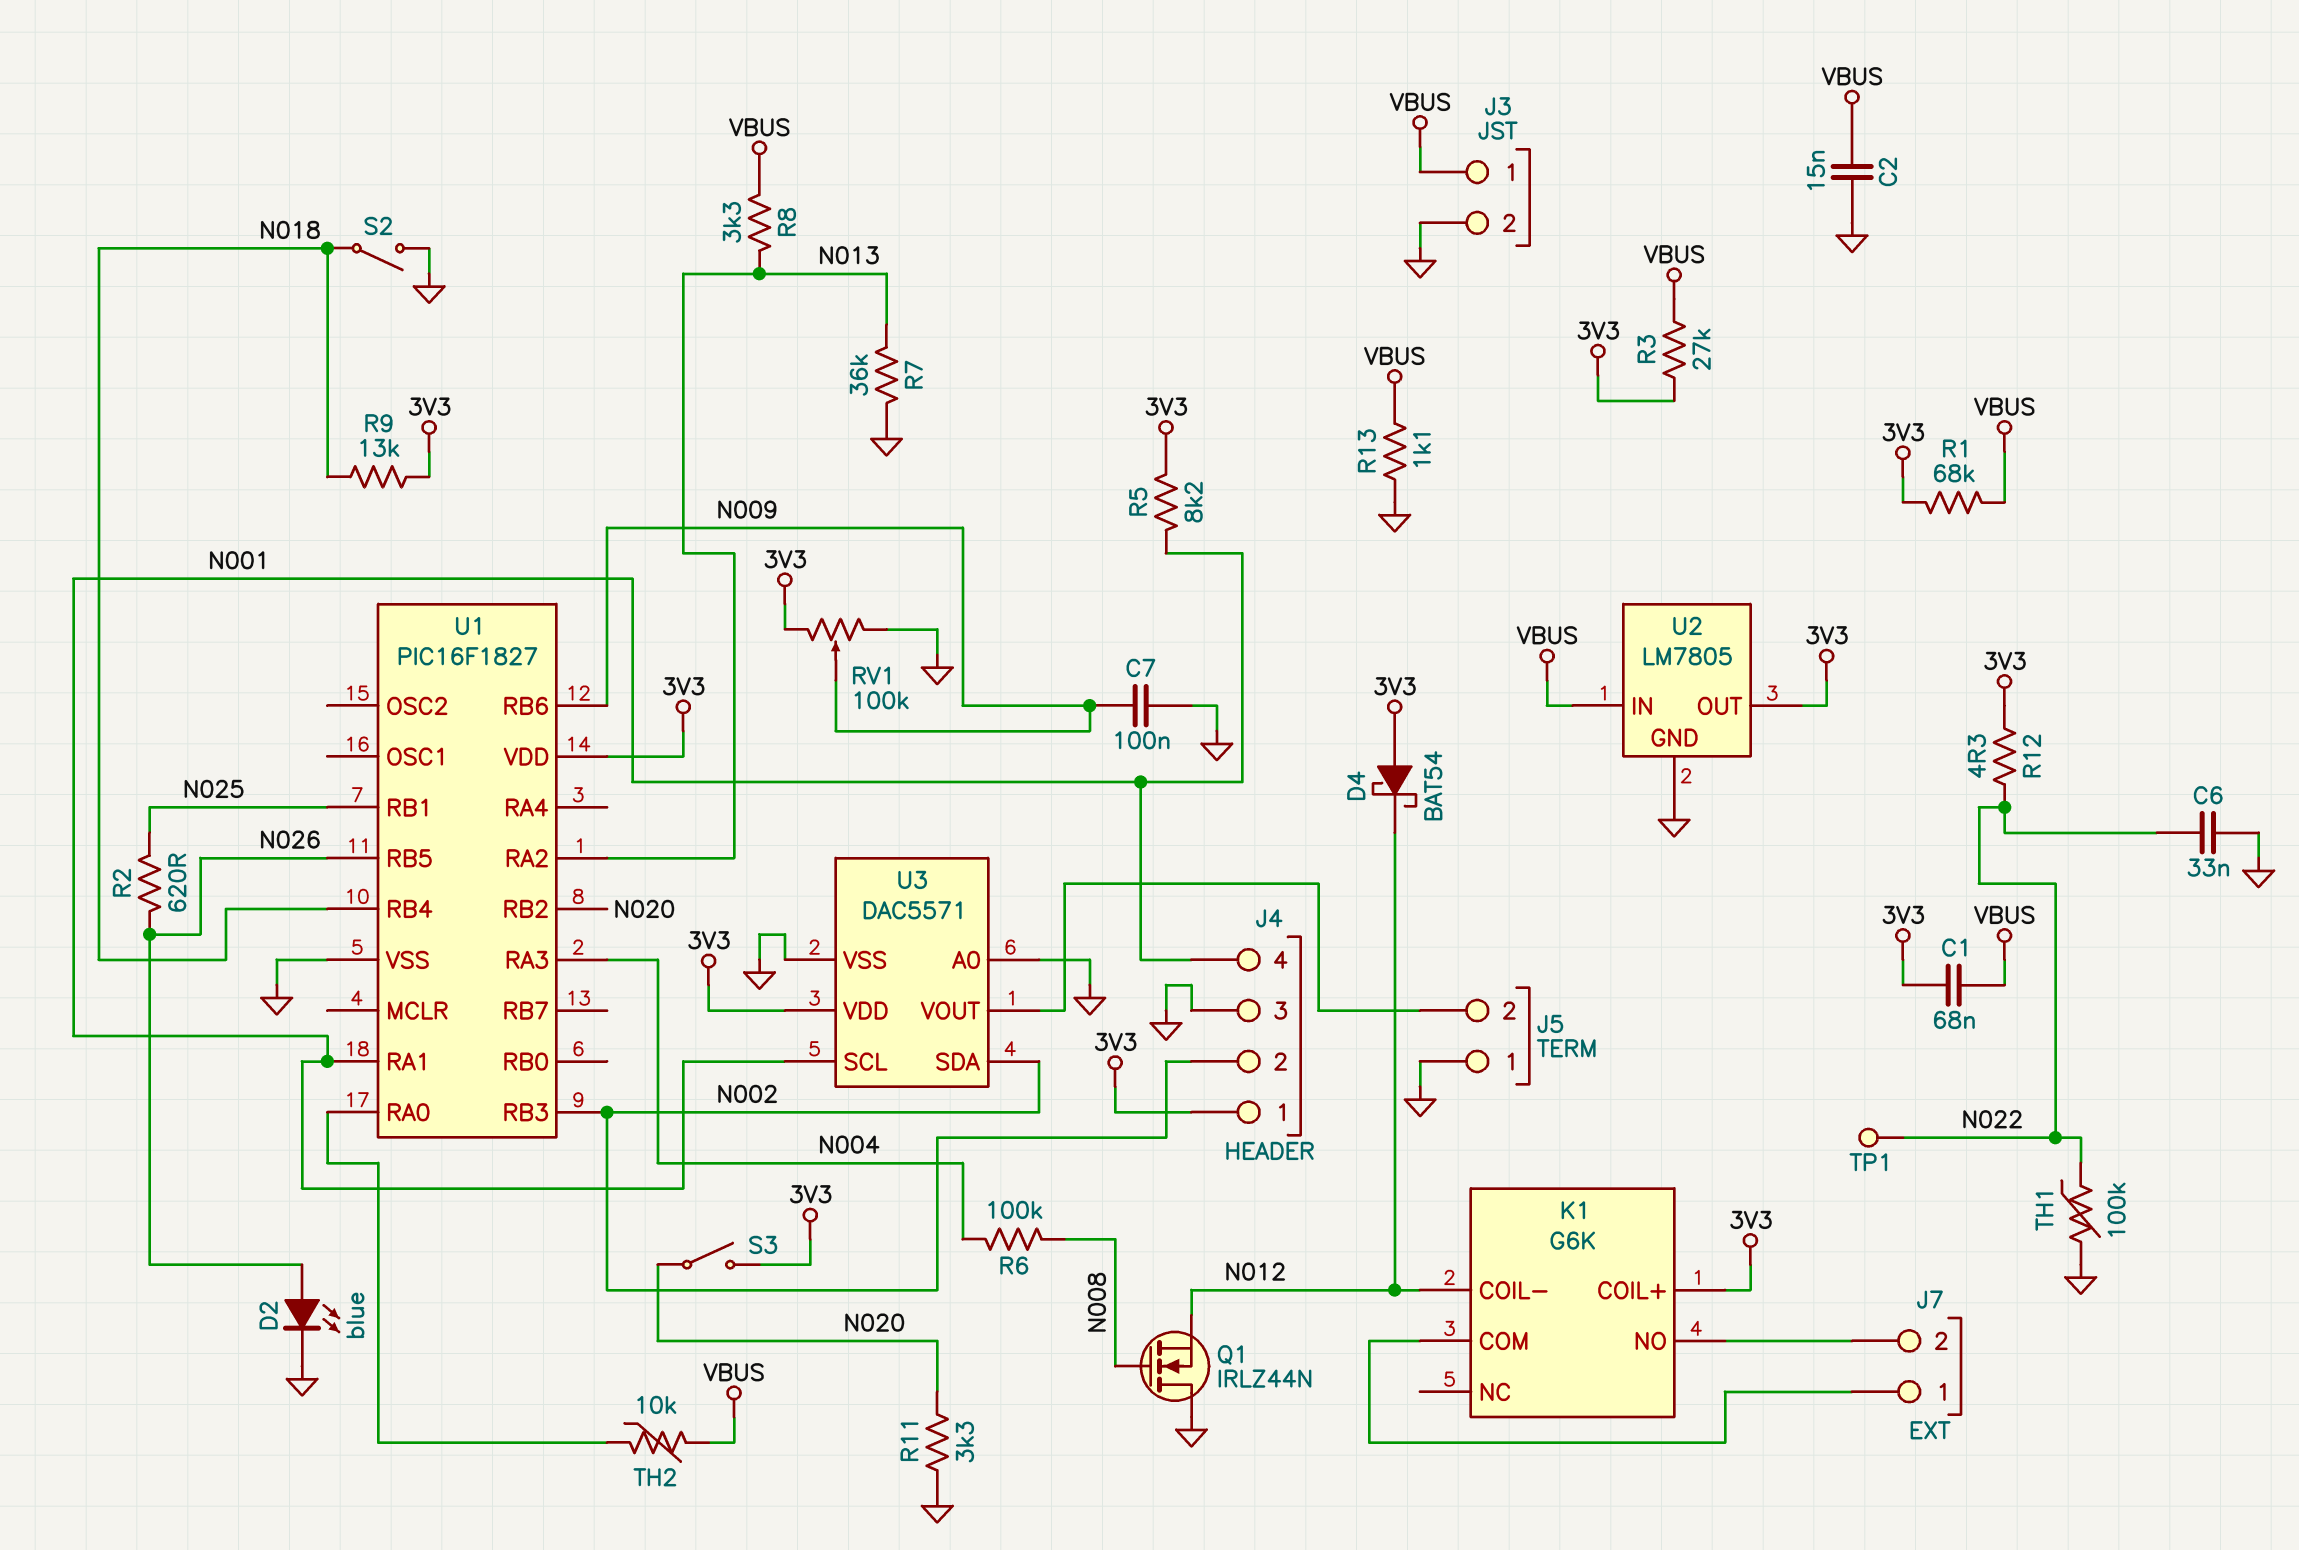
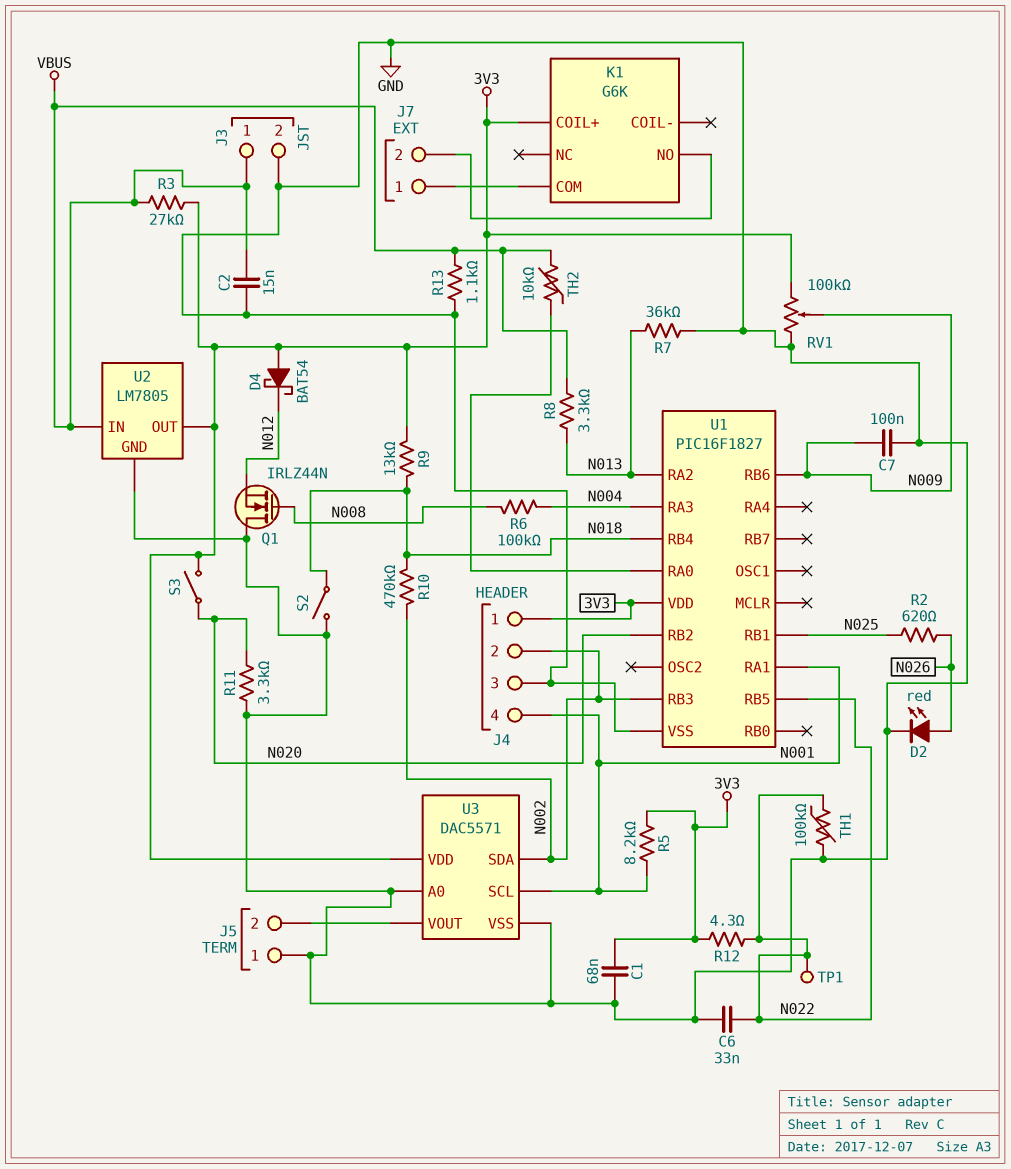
C1: 68nF (3V3, VBUS) -> 68nF (3V3, GND)
D2: LED blue (A N026, K GND) -> LED red (A N026, K GND)
K1 pin COIL-: N012 -> none
R1: 68k (3V3, VBUS) -> none
R10: none -> 470k (N002, N018)
U1 pin RB5: N026 -> N022

